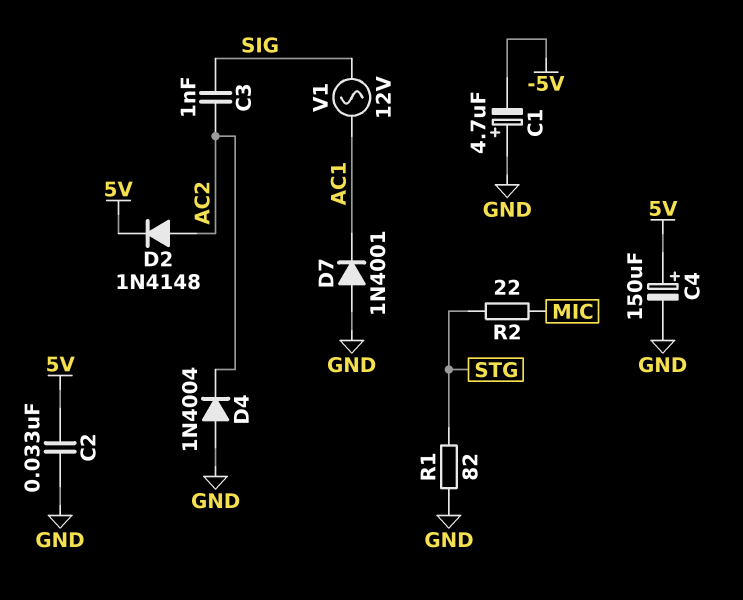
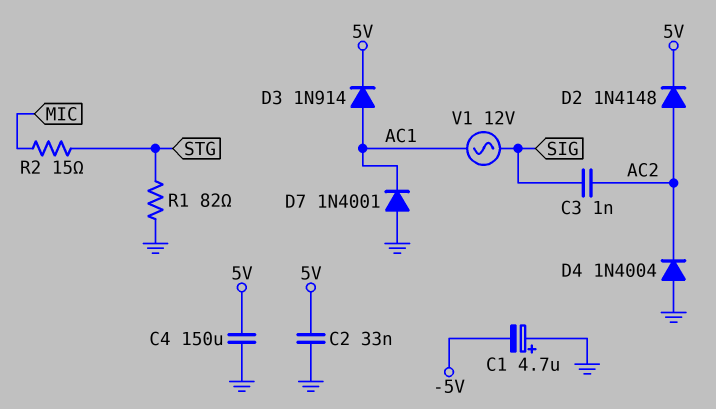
C4: 150uF (plus 5V, minus GND) -> 150uF (5V, GND)
D3: none -> diode 1N914 (A AC1, K 5V)
R2: 22 (MIC, STG) -> 15 (MIC, STG)

